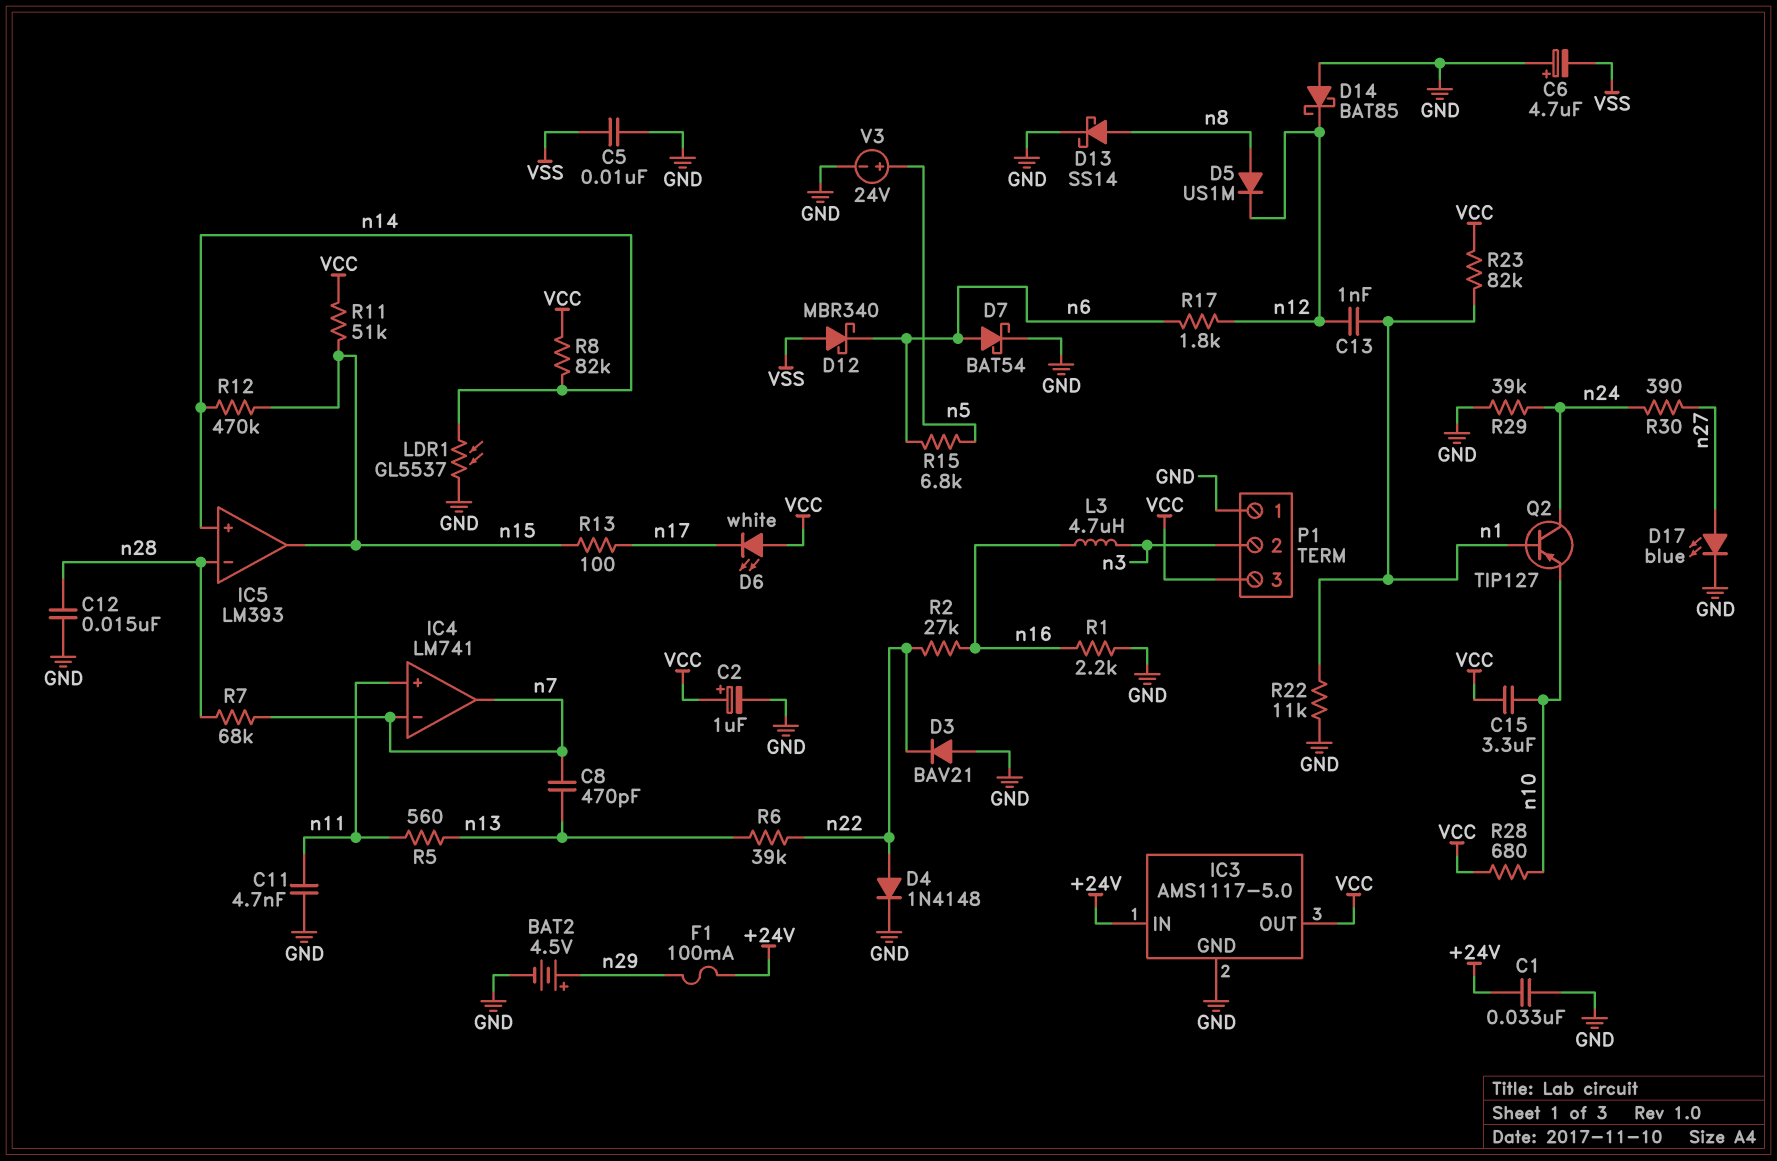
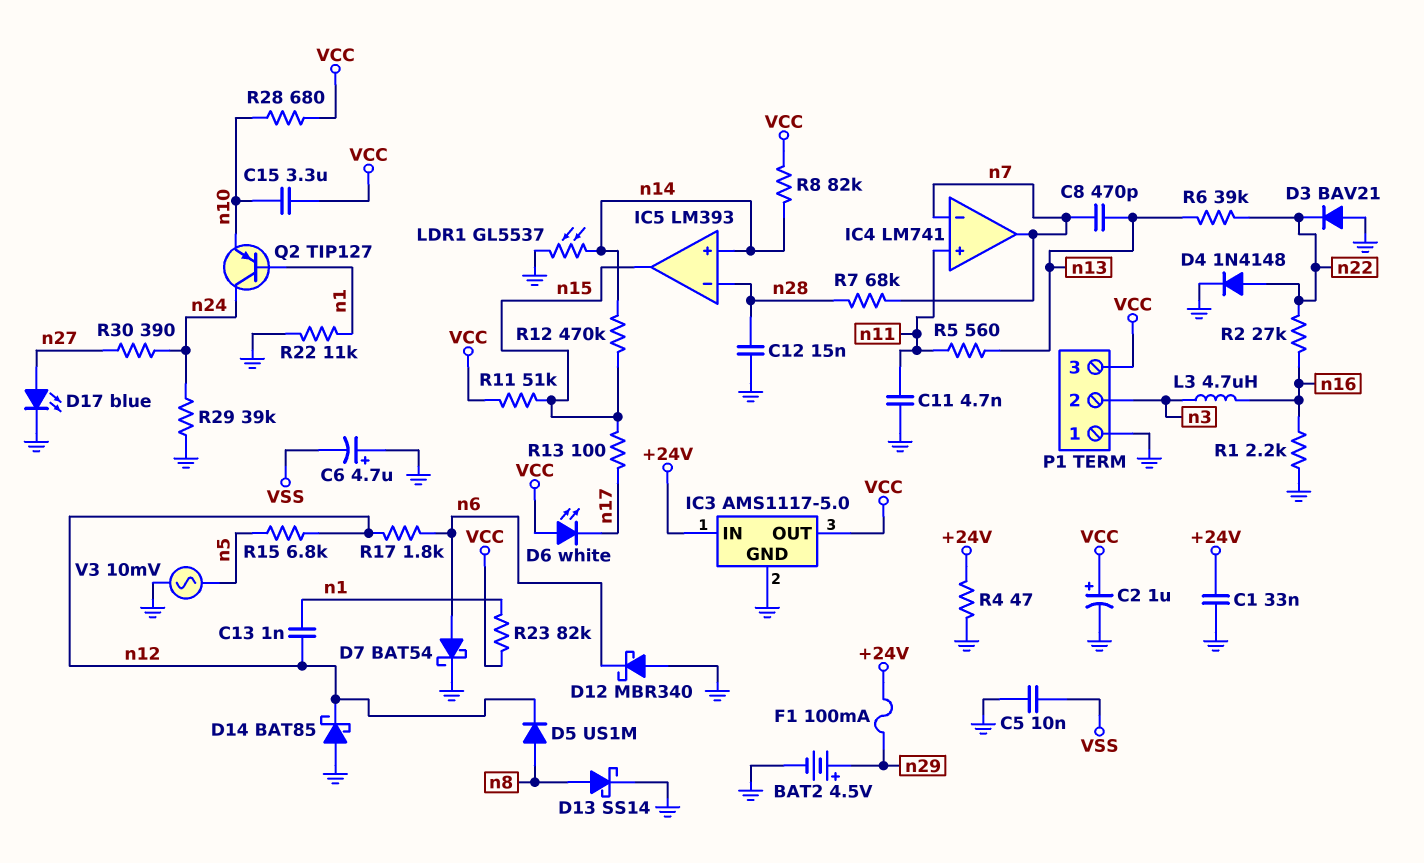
D12: schottky MBR340 (A VSS, K n6) -> schottky MBR340 (A GND, K n6)
R4: none -> 47 (+24V, GND)
R15: 6.8k (n5, n6) -> 6.8k (n5, n12)
V3: 24V (plus n5, minus GND) -> AC 10mV (GND, n5)

